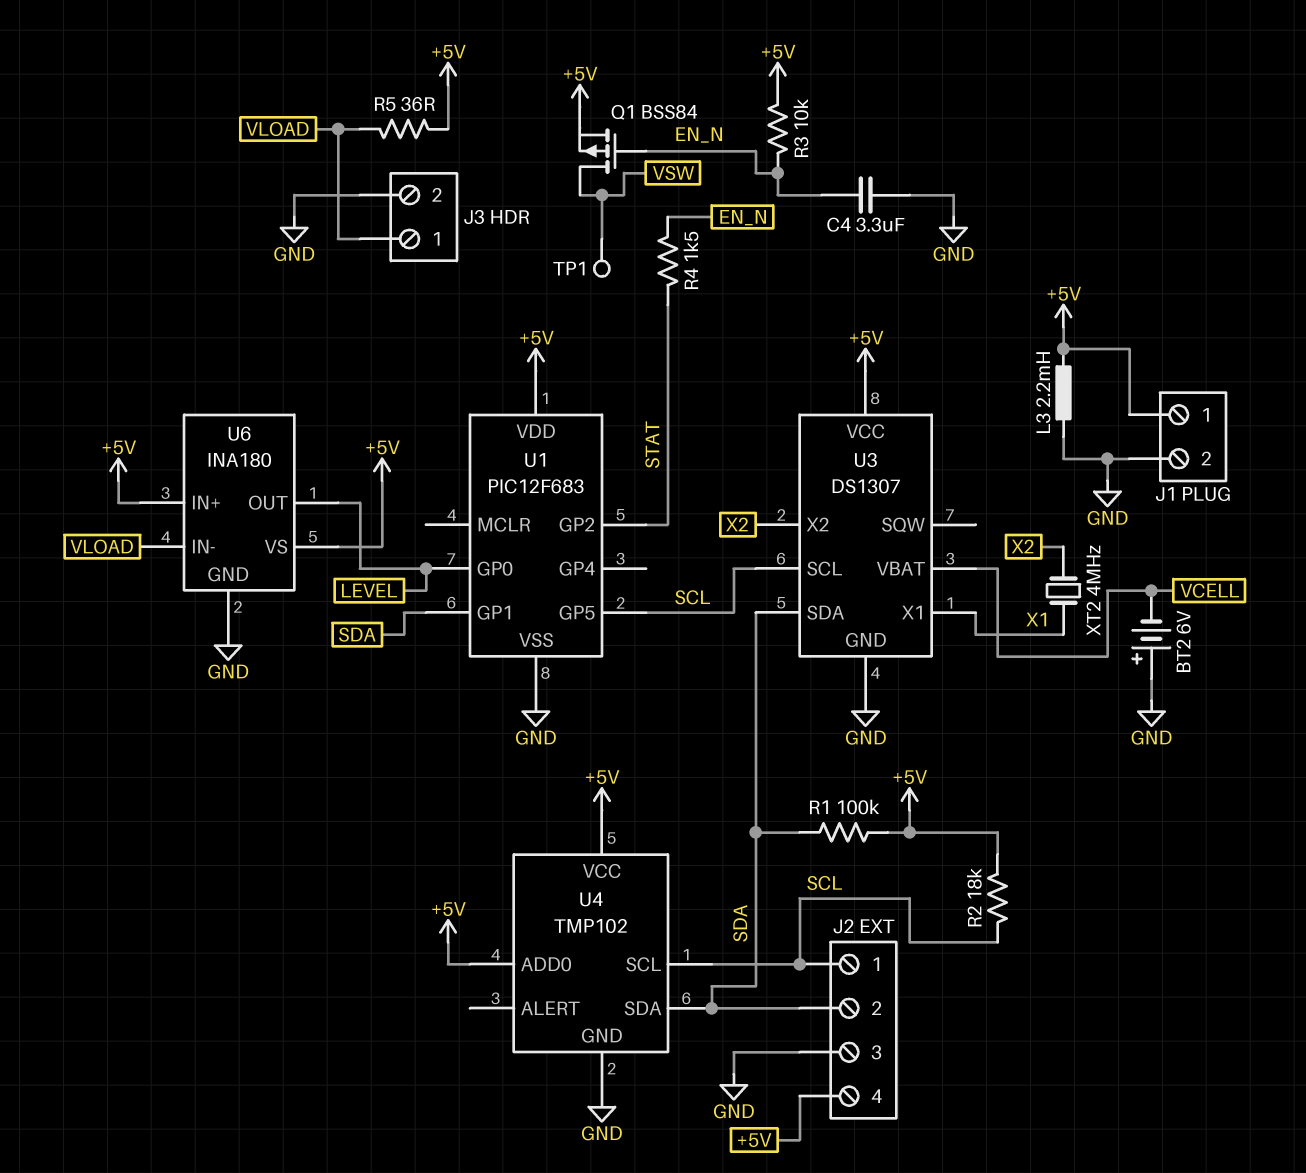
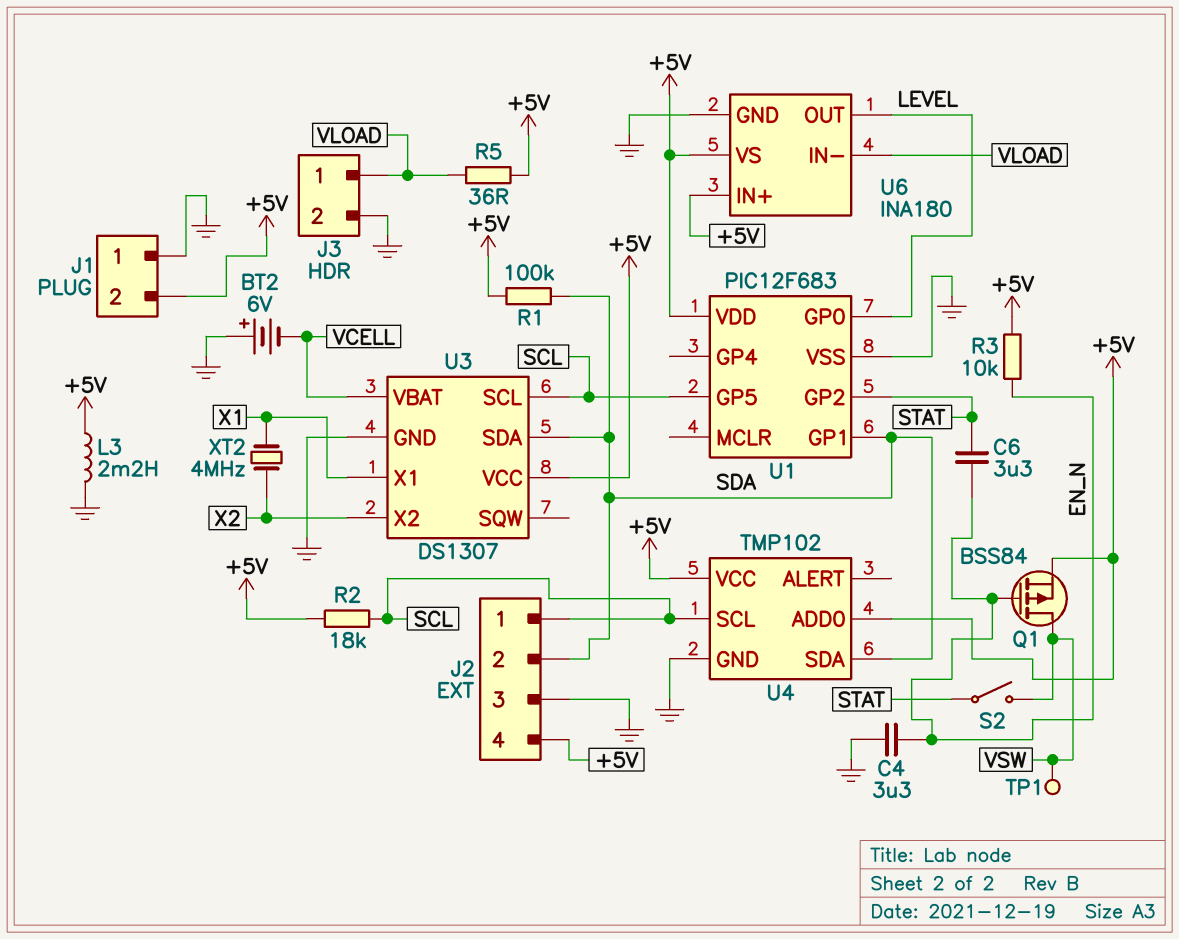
C6: none -> 3.3uF (EN_N, STAT)
J1 pin 1: +5V -> GND
J1 pin 2: GND -> +5V
R4: 1.5k (EN_N, STAT) -> none
S2: none -> switch (STAT, VSW)

